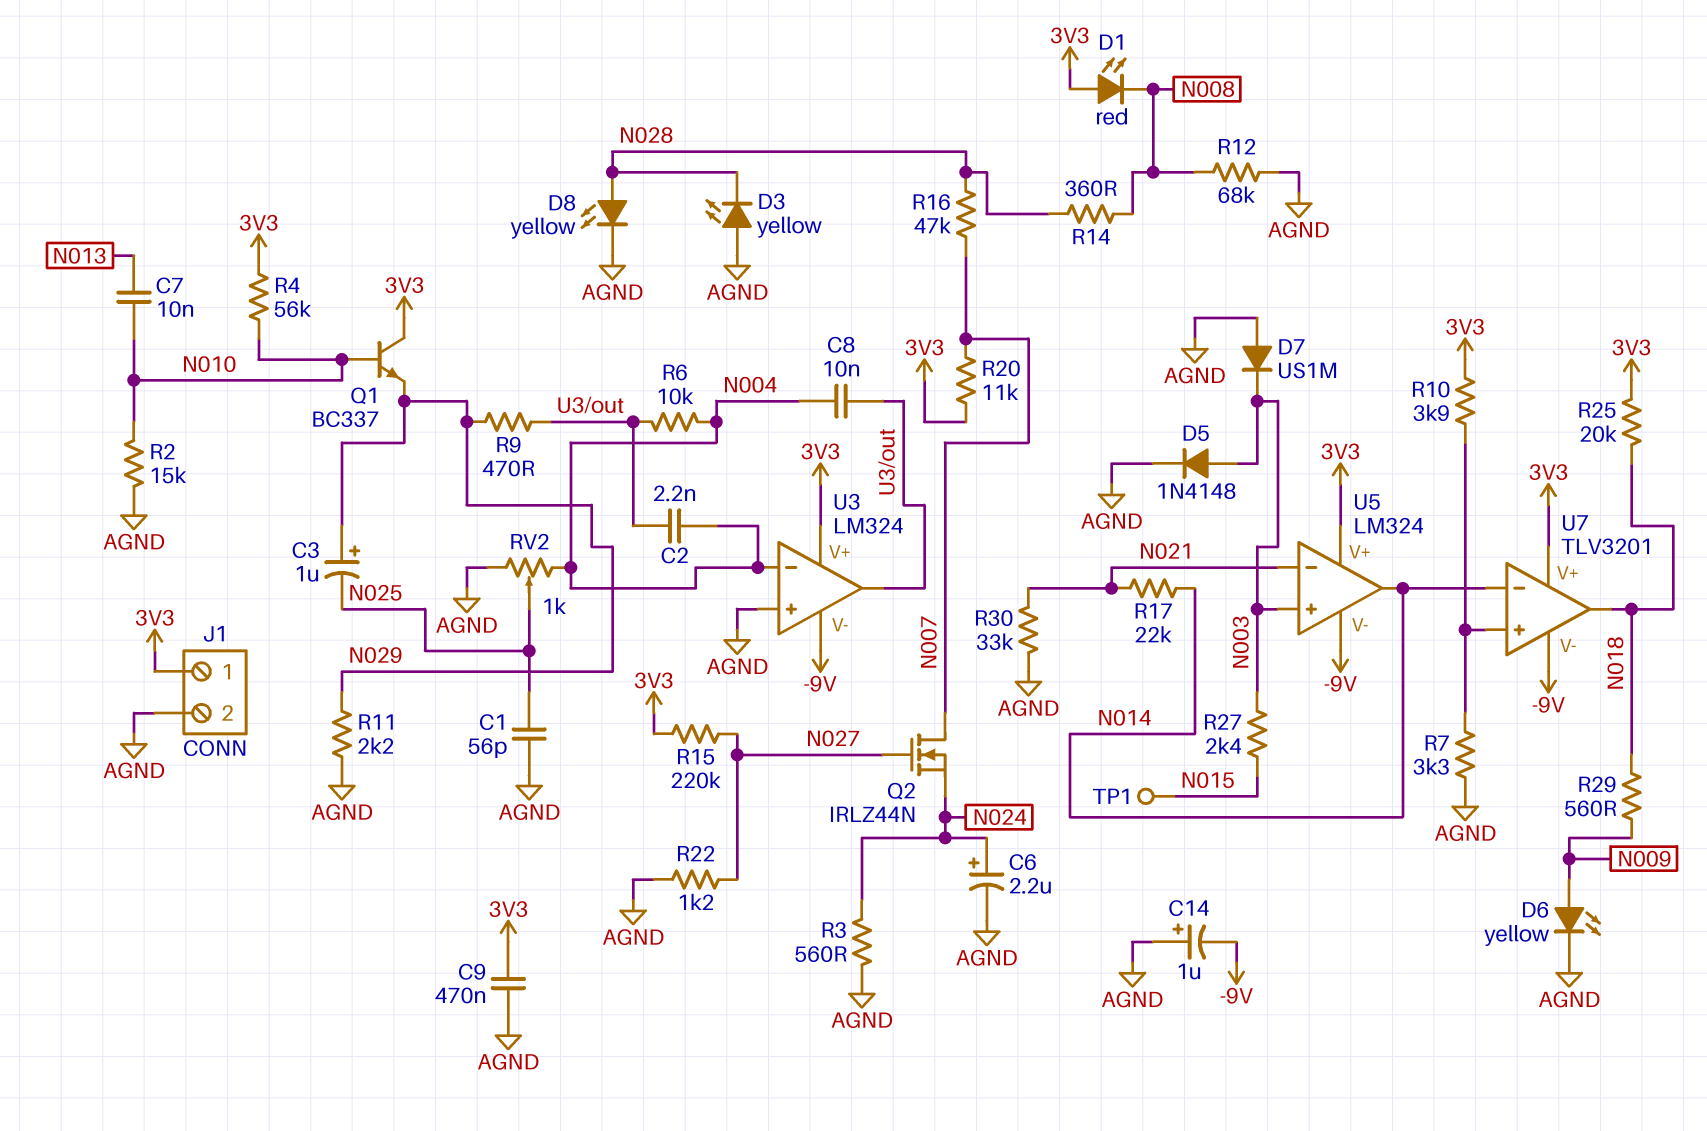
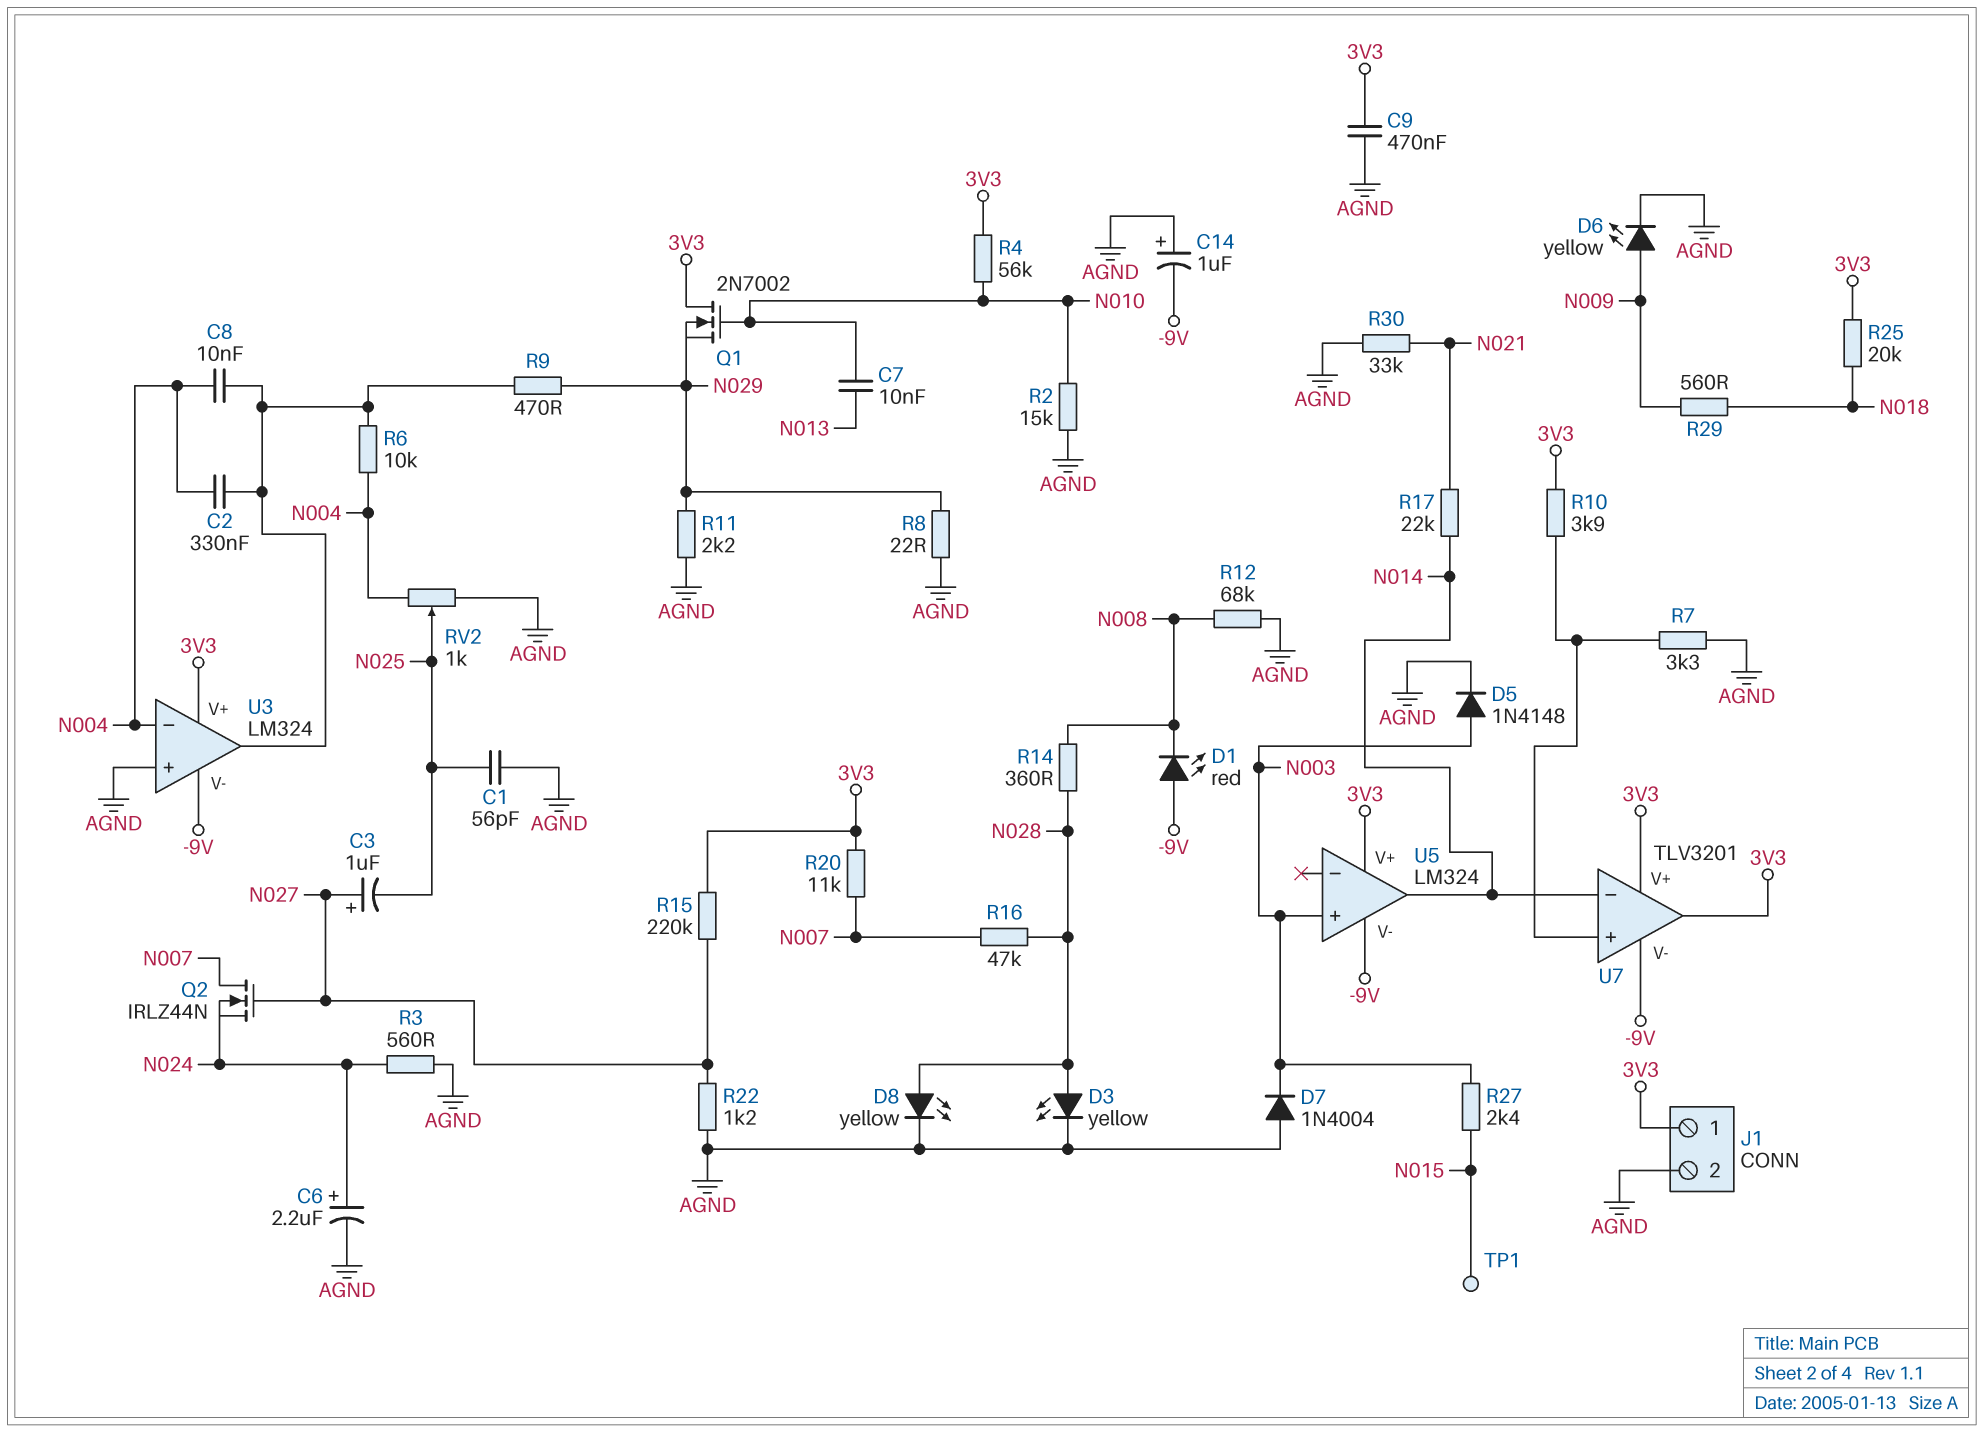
C2: 2.2nF (N004, U3/out) -> 330nF (N004, U3/out)
C3: 1uF (plus N029, minus N025) -> 1uF (plus N027, minus N025)
D1: LED red (A 3V3, K N008) -> LED red (A -9V, K N008)
D3: LED yellow (A AGND, K N028) -> LED yellow (A N028, K AGND)
D7: diode US1M (A AGND, K N003) -> diode 1N4004 (A AGND, K N003)
Q1: NPN BC337 (B N010, C 3V3, E N029) -> NMOS 2N7002 (G N010, D 3V3, S N029)
R8: none -> 22 (AGND, N029)
U5 pin in-: N021 -> none
U7 pin out: N018 -> 3V3

